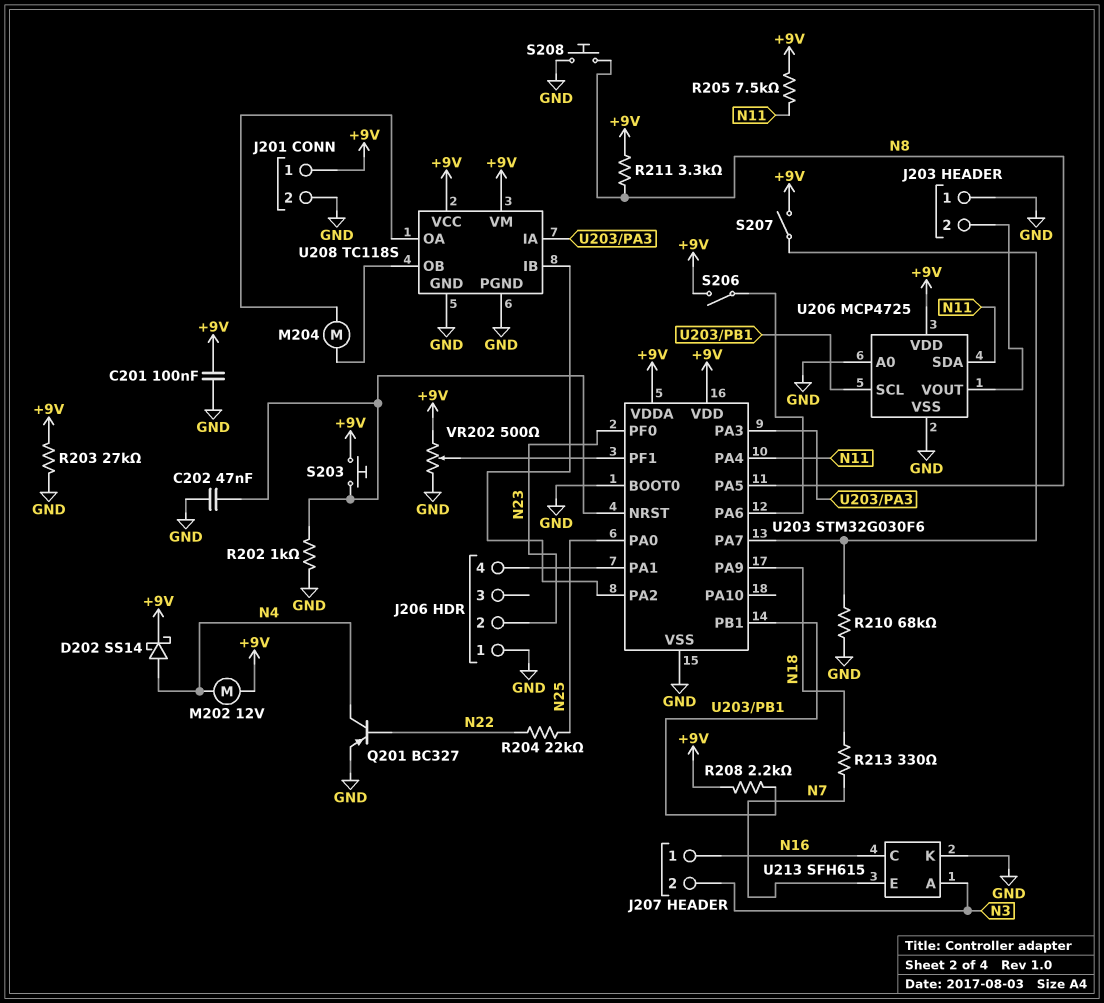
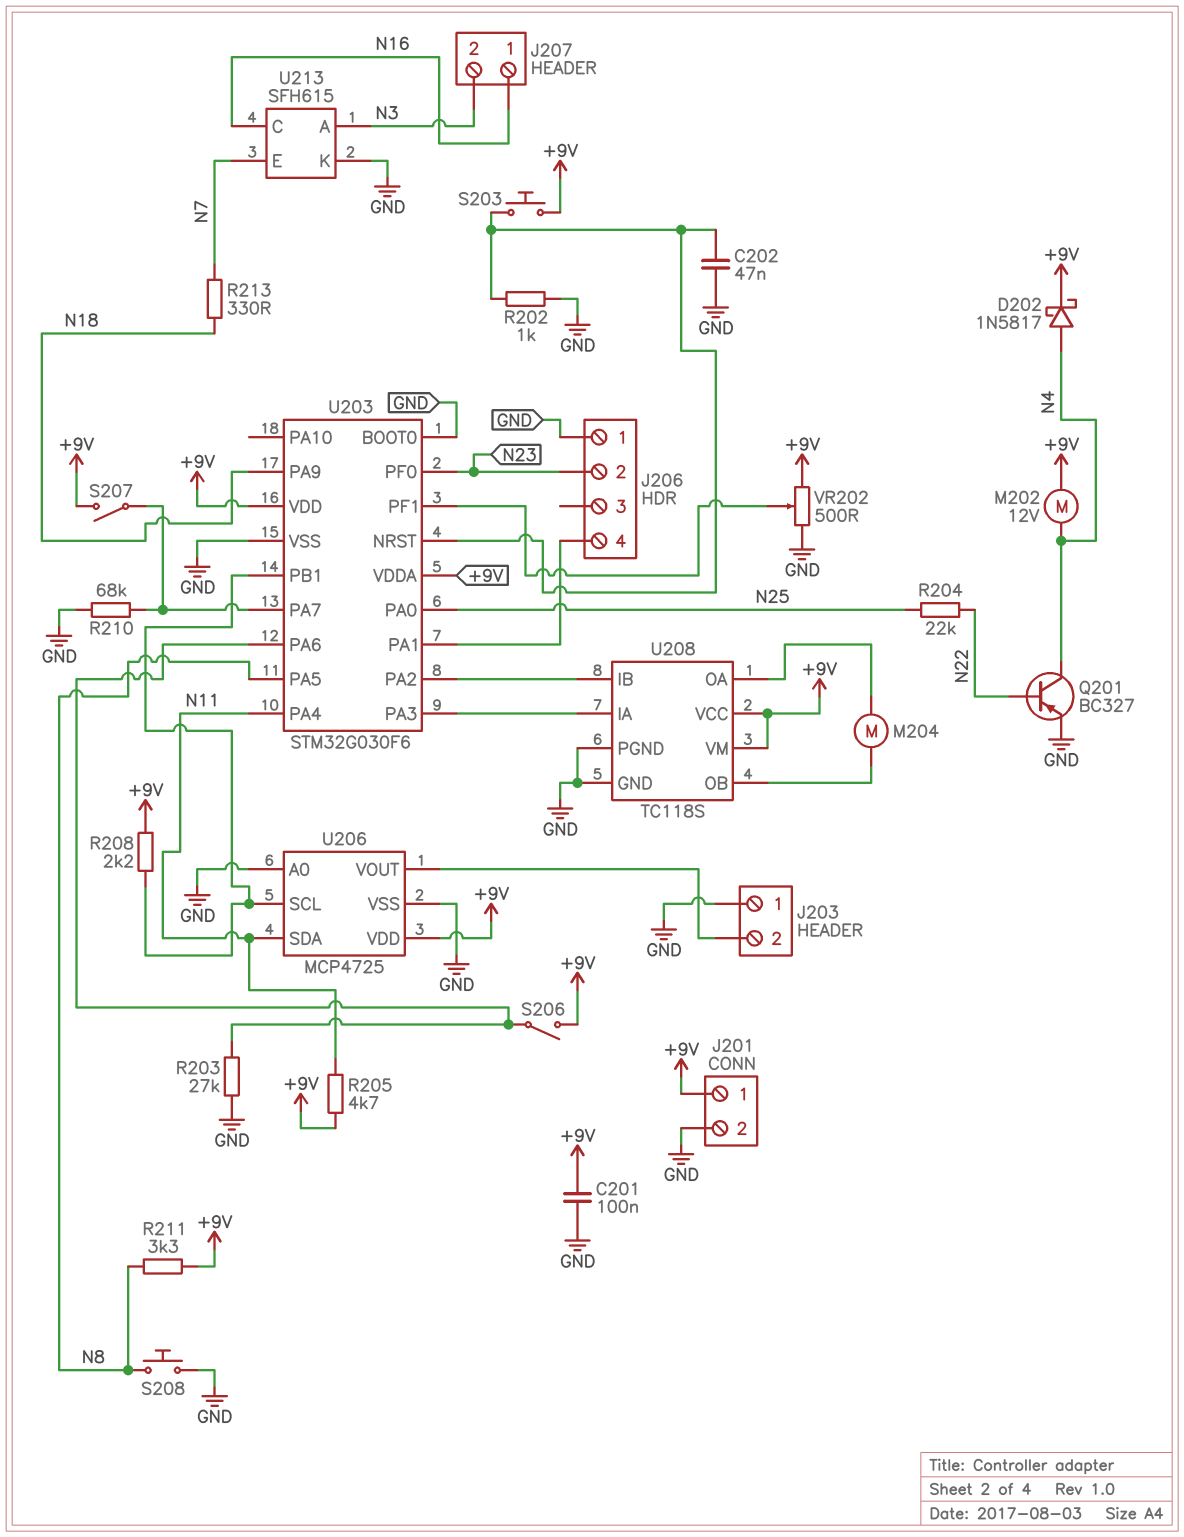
D202: schottky SS14 (A N4, K +9V) -> schottky 1N5817 (A N4, K +9V)
R203: 27k (+9V, GND) -> 27k (GND, U203/PA6)
R205: 7.5k (+9V, N11) -> 4.7k (+9V, N11)

